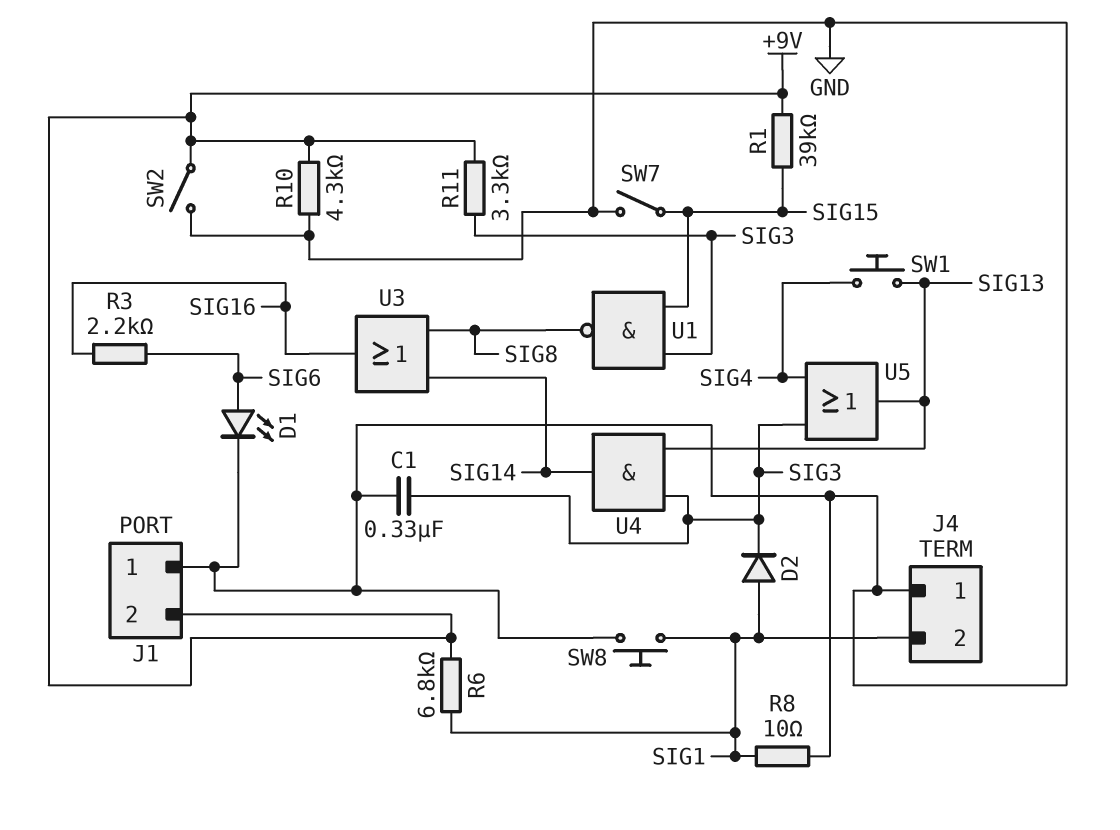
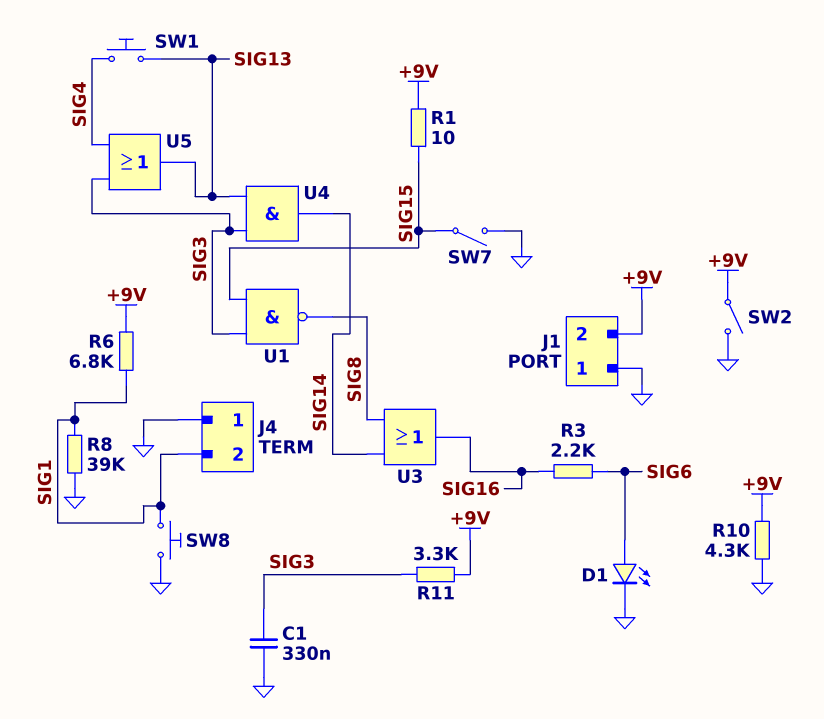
D2: diode (A SIG1, K SIG3) -> none
R1: 39k (+9V, SIG15) -> 10 (+9V, SIG15)
R8: 10 (GND, SIG1) -> 39k (GND, SIG1)

